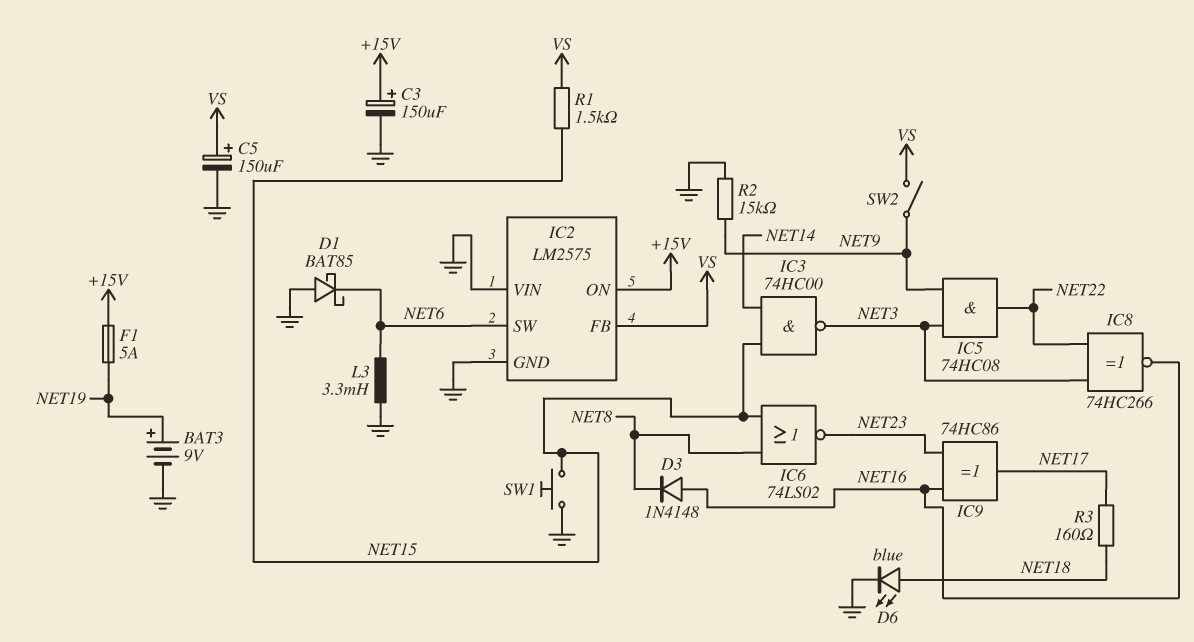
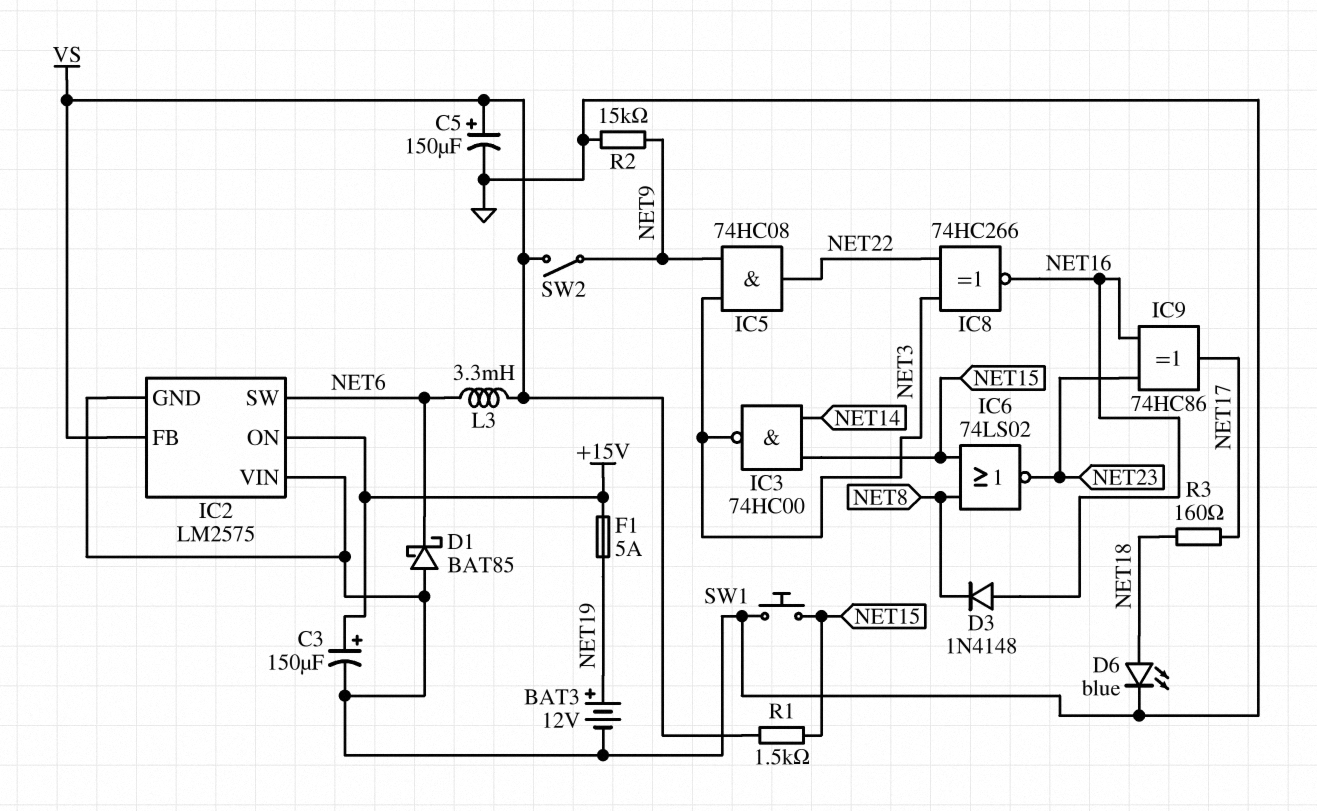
BAT3: 9V (plus NET19, minus GND) -> 12V (plus NET19, minus GND)
L3: 3.3mH (GND, NET6) -> 3.3mH (NET6, VS)

